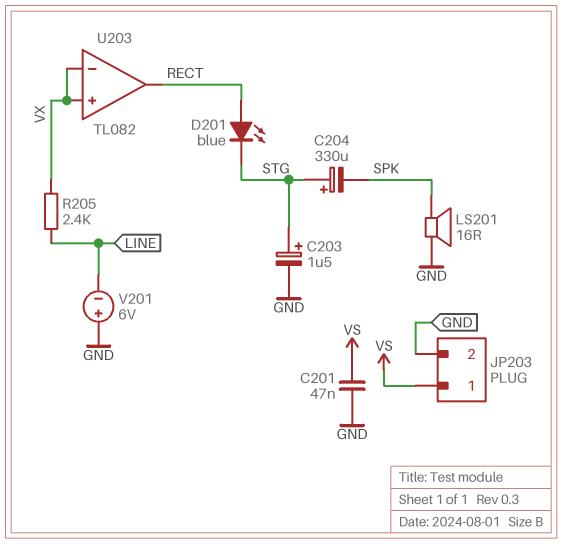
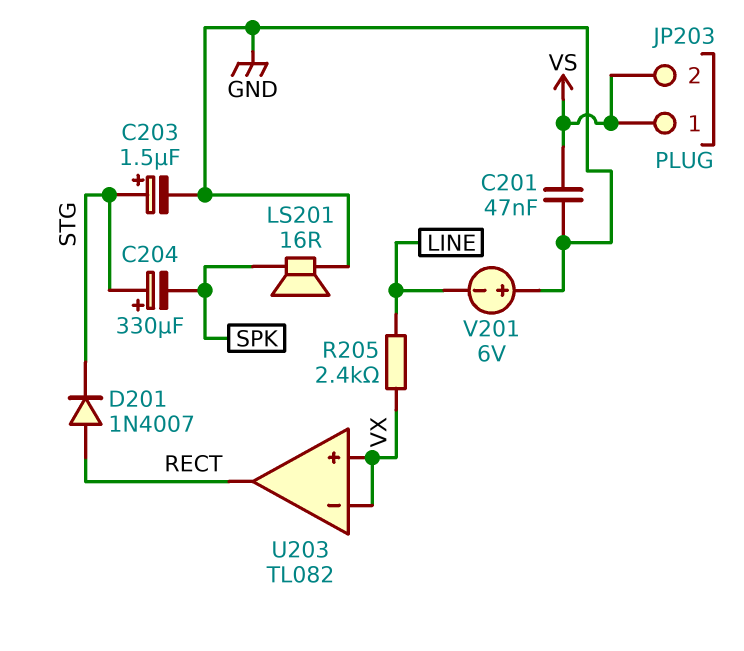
D201: LED blue (A RECT, K STG) -> diode 1N4007 (A RECT, K STG)
JP203 pin 2: GND -> VS

